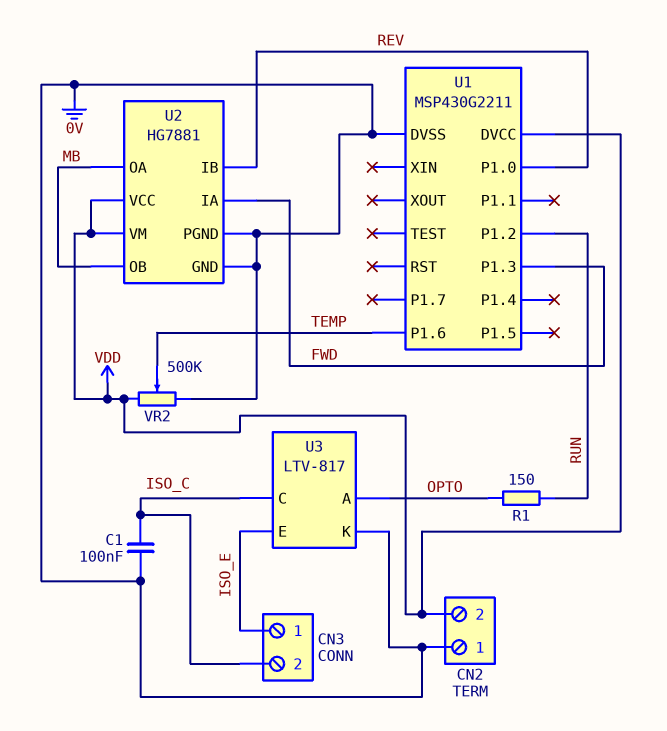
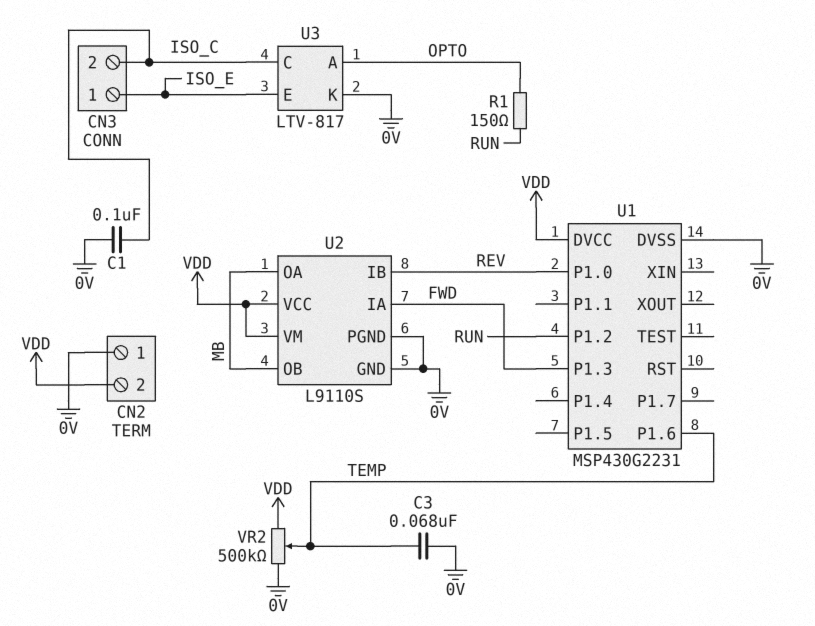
C3: none -> 68nF (0V, TEMP)
U1: MSP430G2211 -> MSP430G2231
U2: HG7881 -> L9110S

